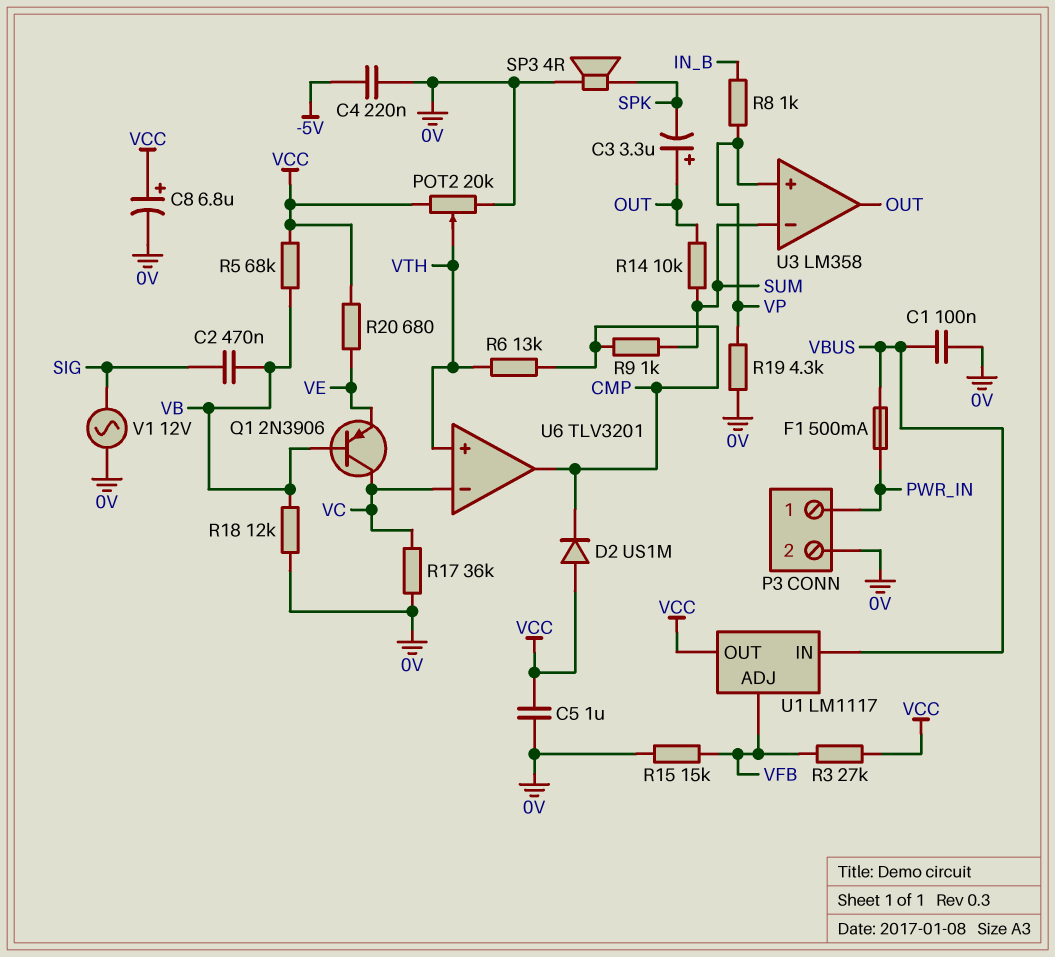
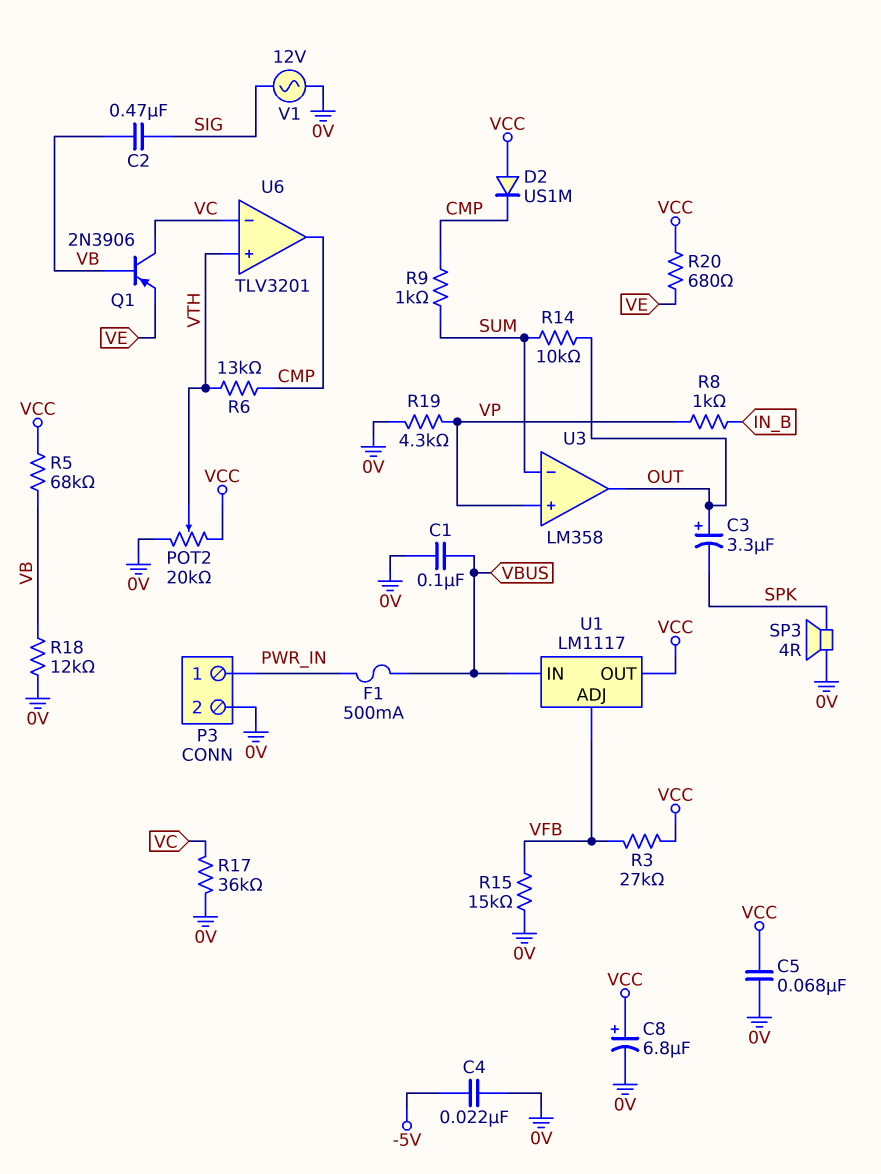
C4: 220nF (-5V, 0V) -> 22nF (-5V, 0V)
C5: 1uF (0V, VCC) -> 68nF (0V, VCC)

